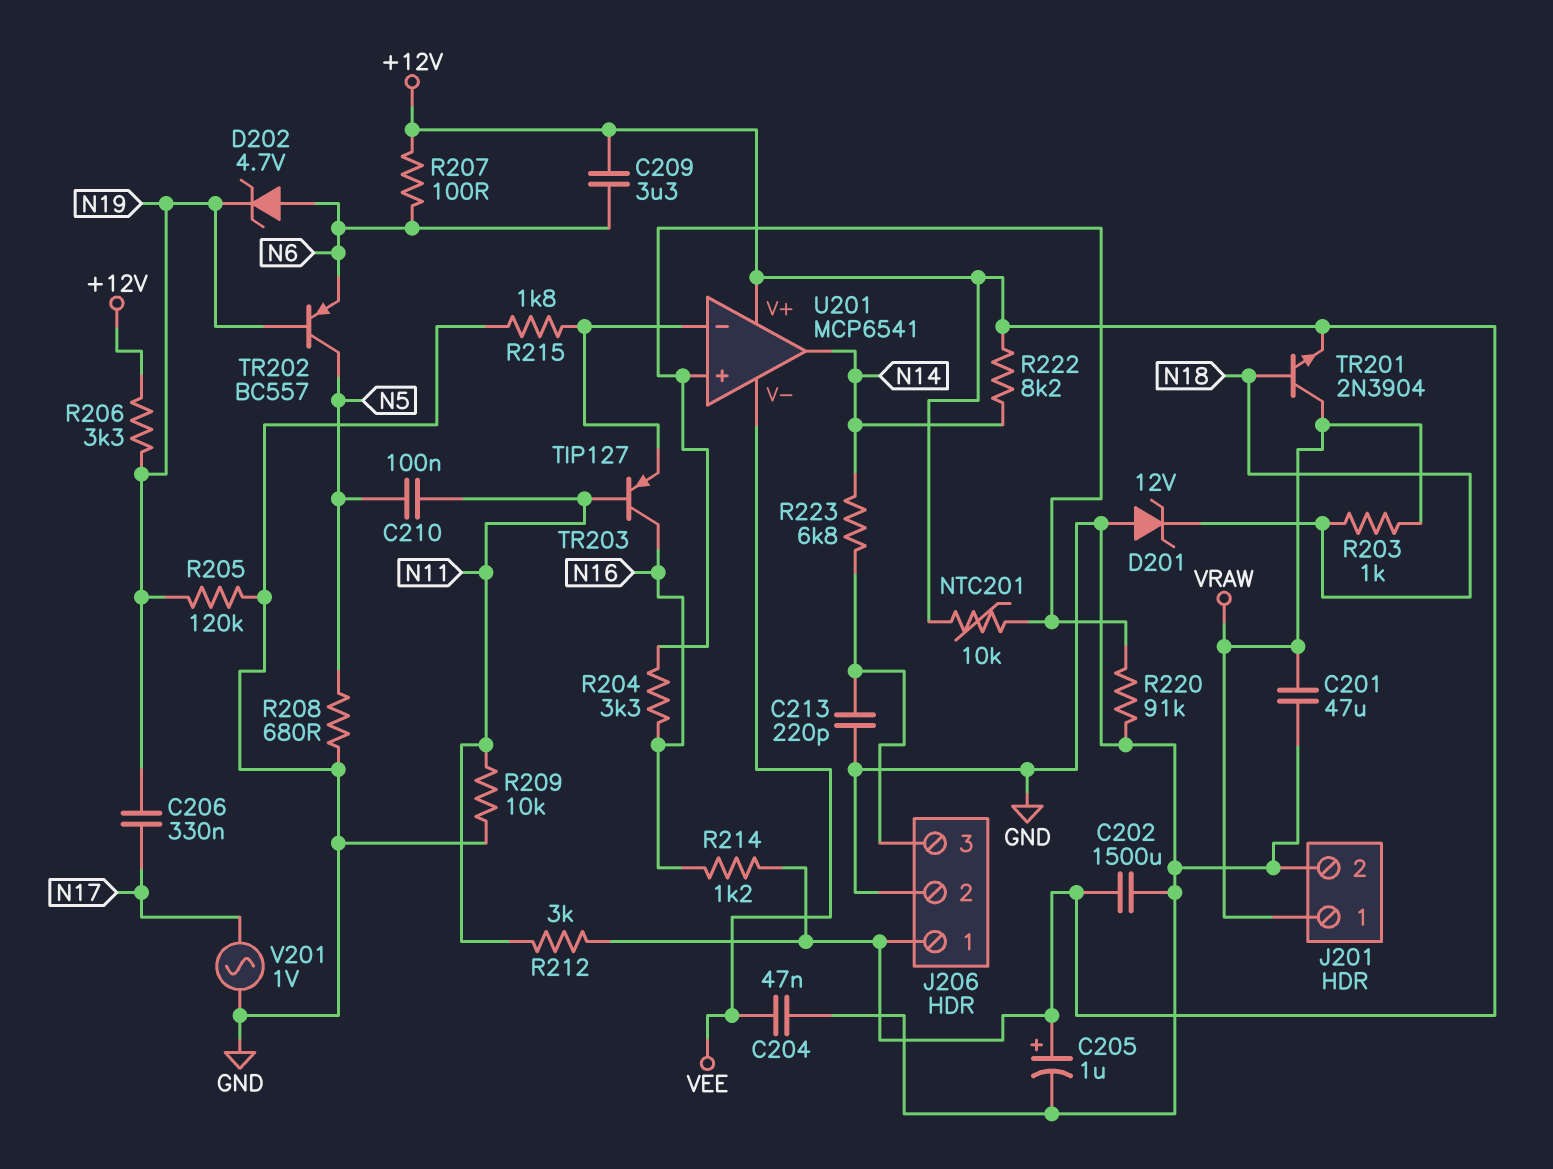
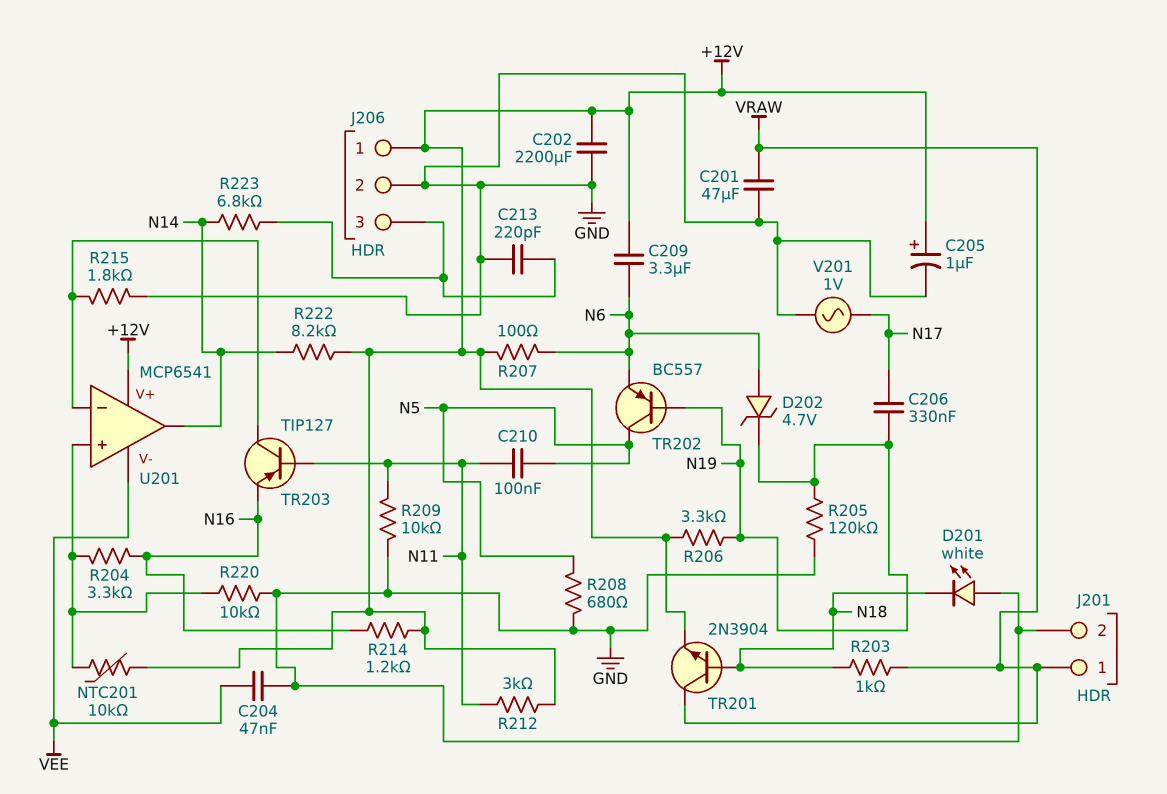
C202: 1500uF (+12V, GND) -> 2200uF (+12V, GND)
D201: zener 12V (A GND, K N18) -> LED white (A GND, K N18)
R220: 91k (GND, U201/in+) -> 10k (GND, U201/in+)
TR203: PNP TIP127 (B N11, C N16, E U201/in-) -> PNP TIP127 (B N11, C U201/in-, E N16)

